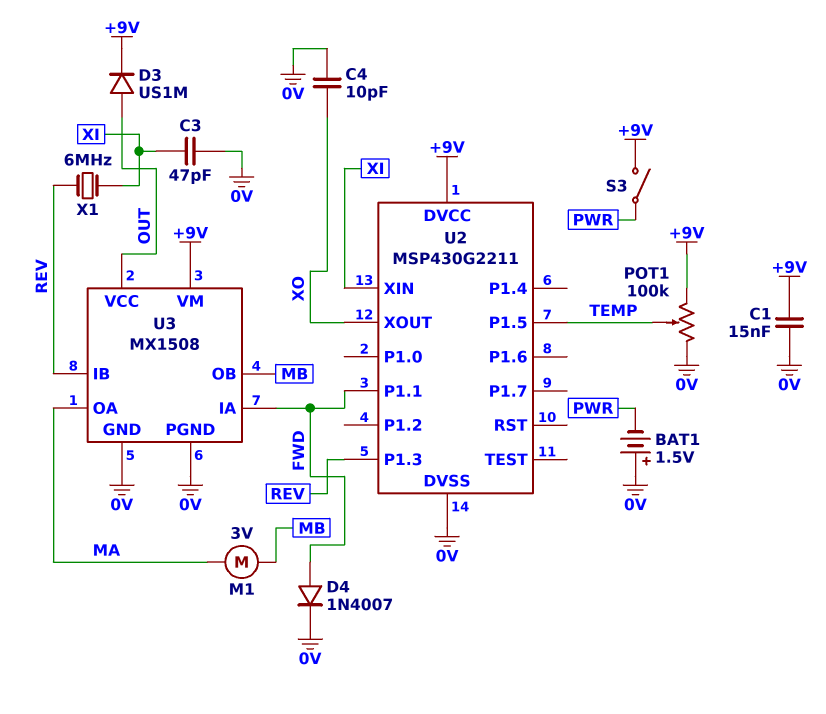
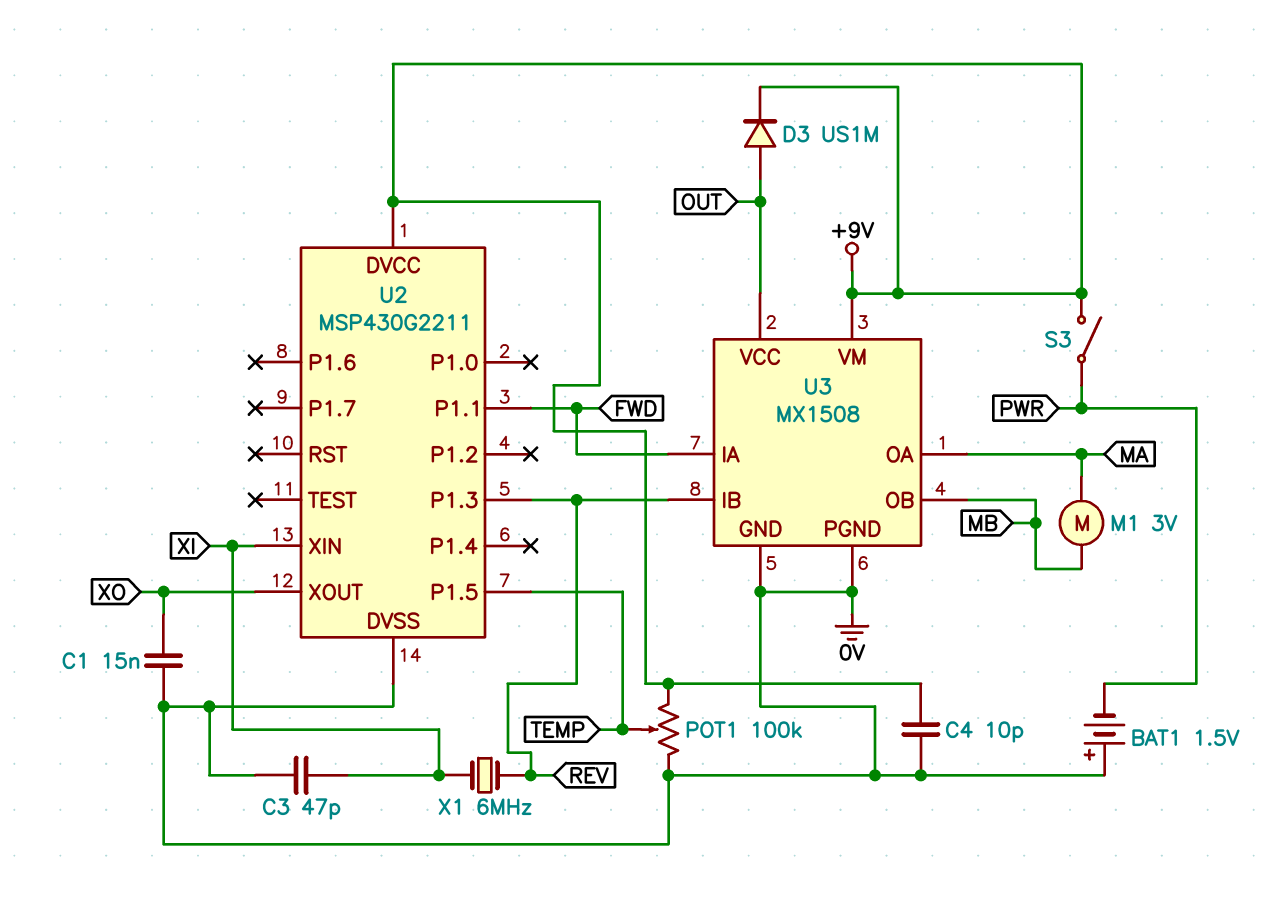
C1: 15nF (+9V, 0V) -> 15nF (0V, XO)
C4: 10pF (0V, XO) -> 10pF (+9V, 0V)
D4: diode 1N4007 (A FWD, K 0V) -> none

